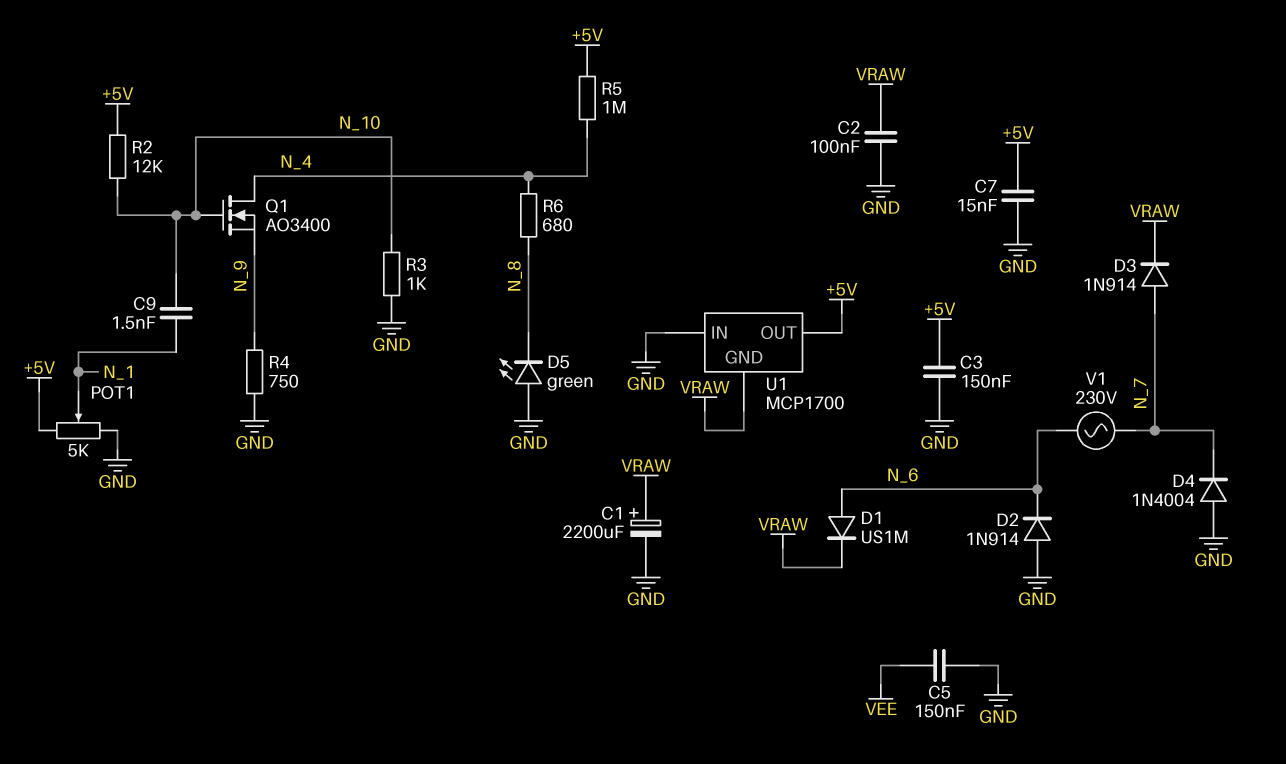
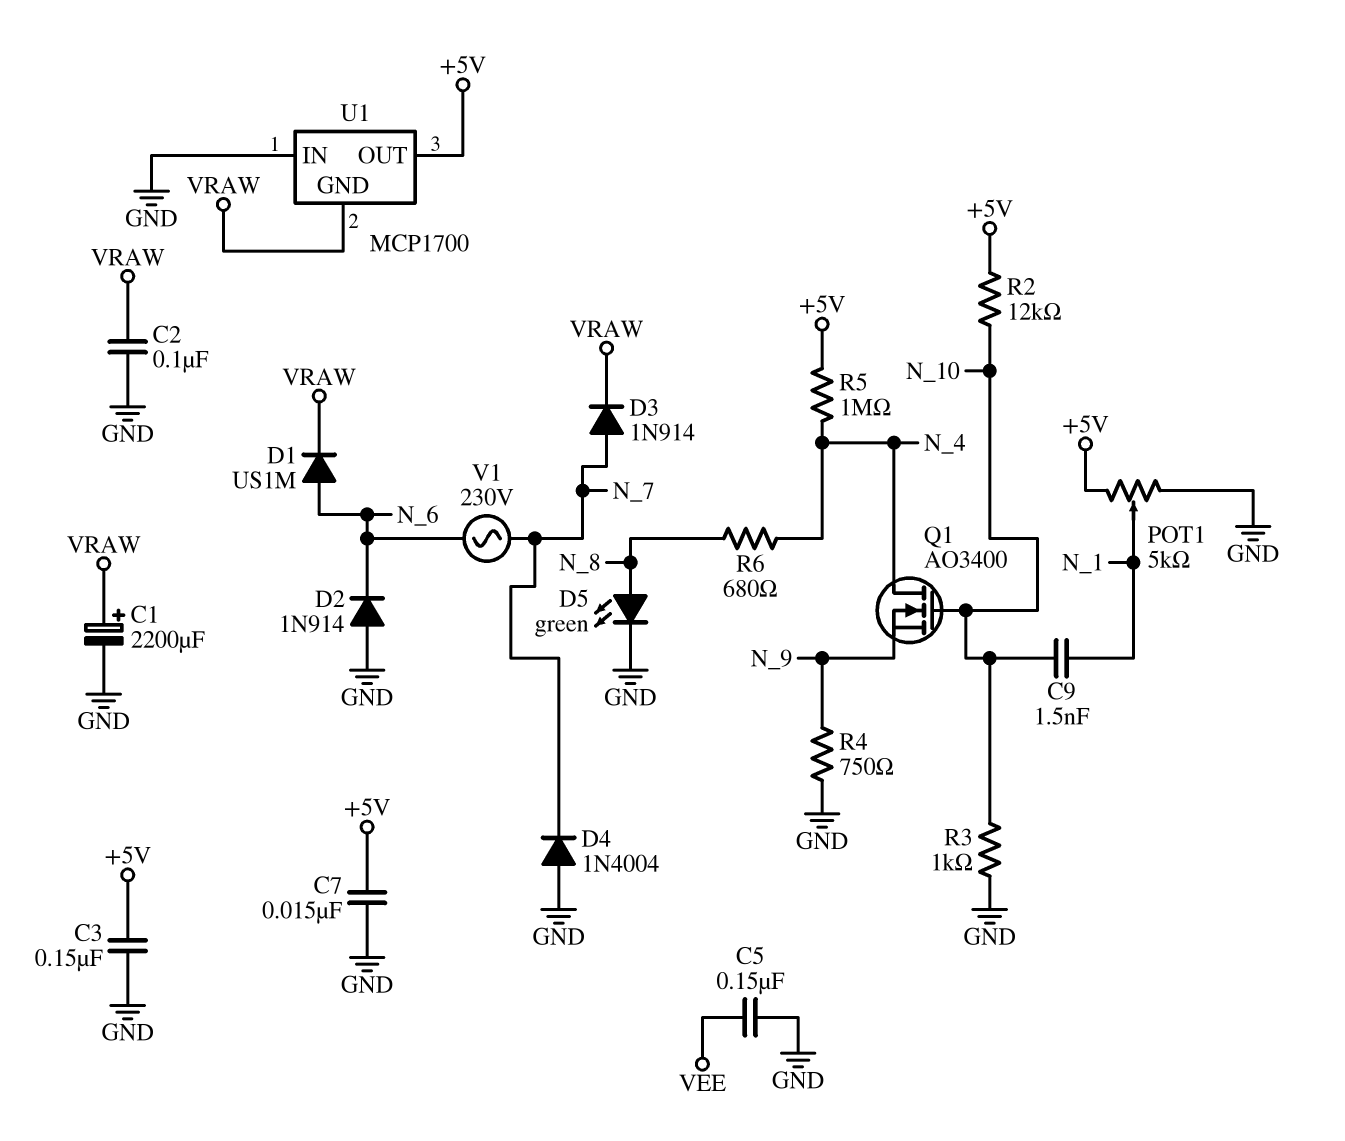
D5: LED green (A GND, K N_8) -> LED green (A N_8, K GND)

